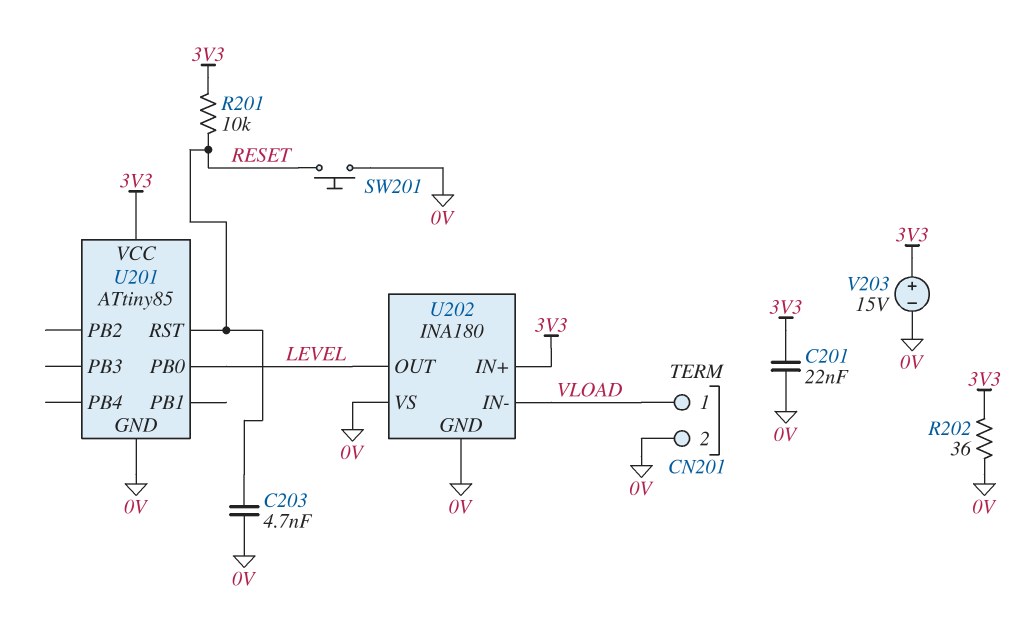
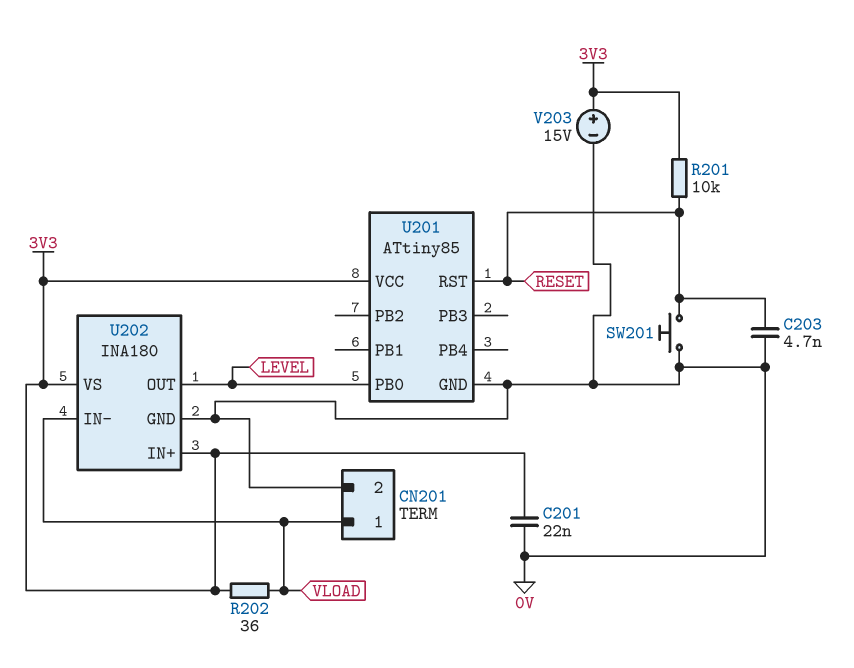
R202: 36 (0V, 3V3) -> 36 (3V3, VLOAD)
U202 pin VS: 0V -> 3V3

